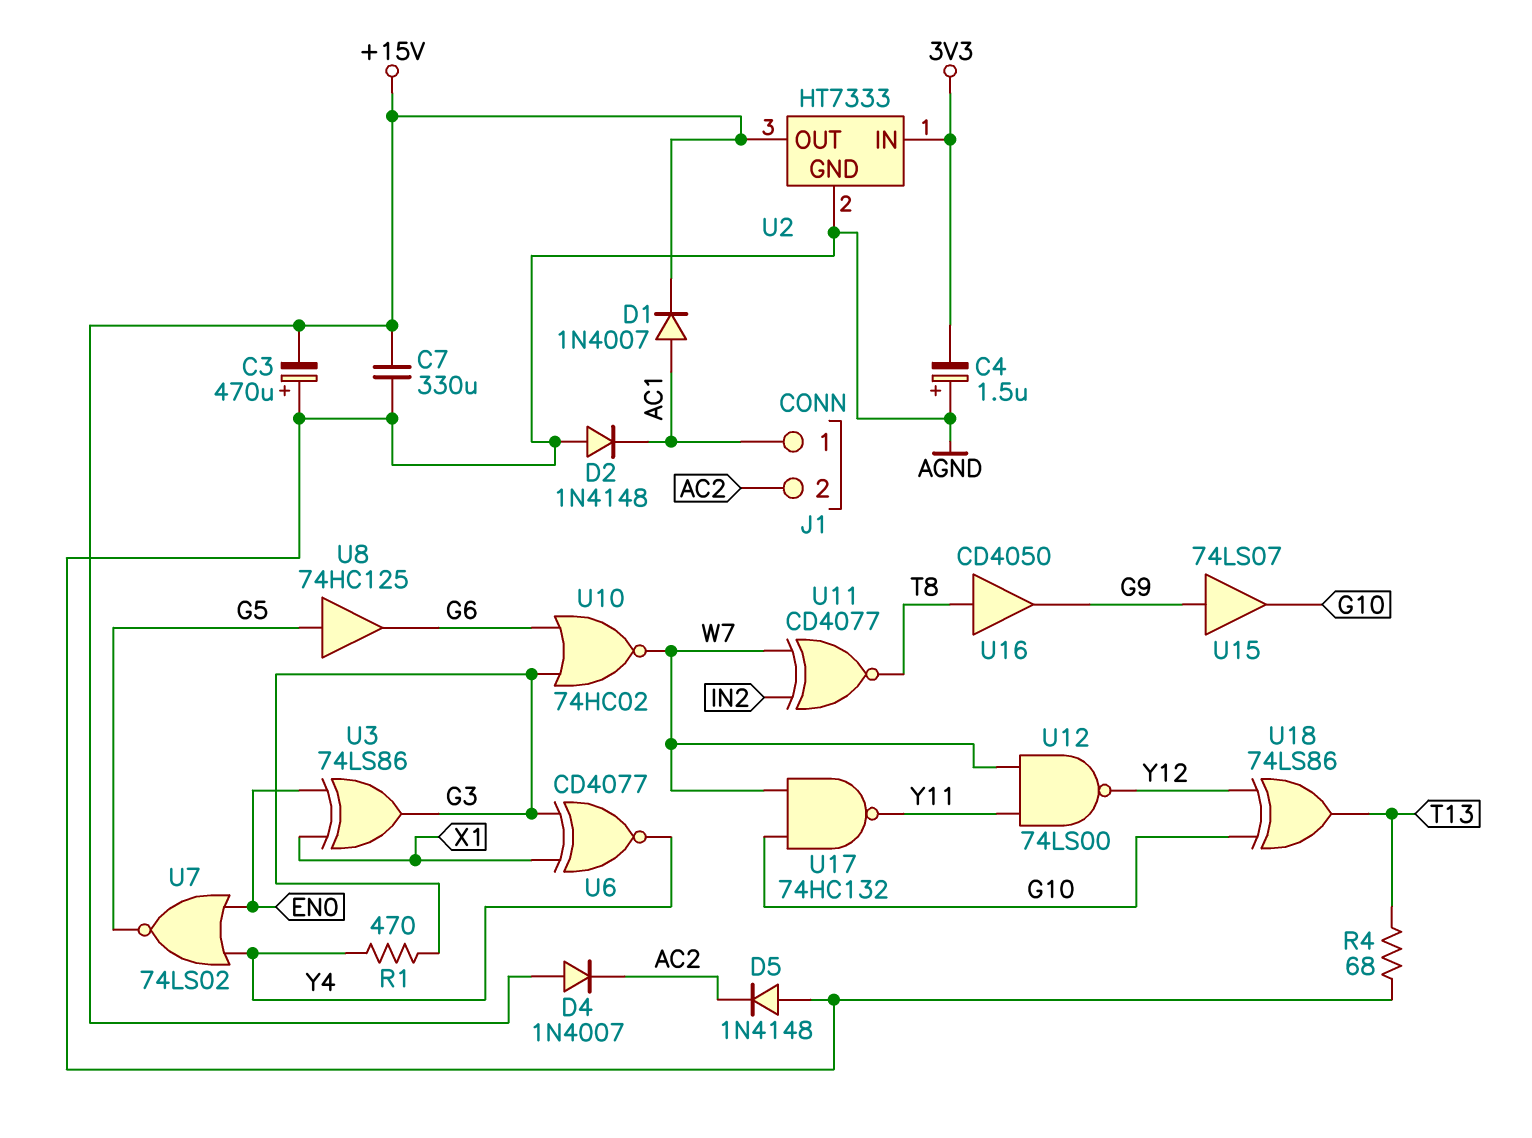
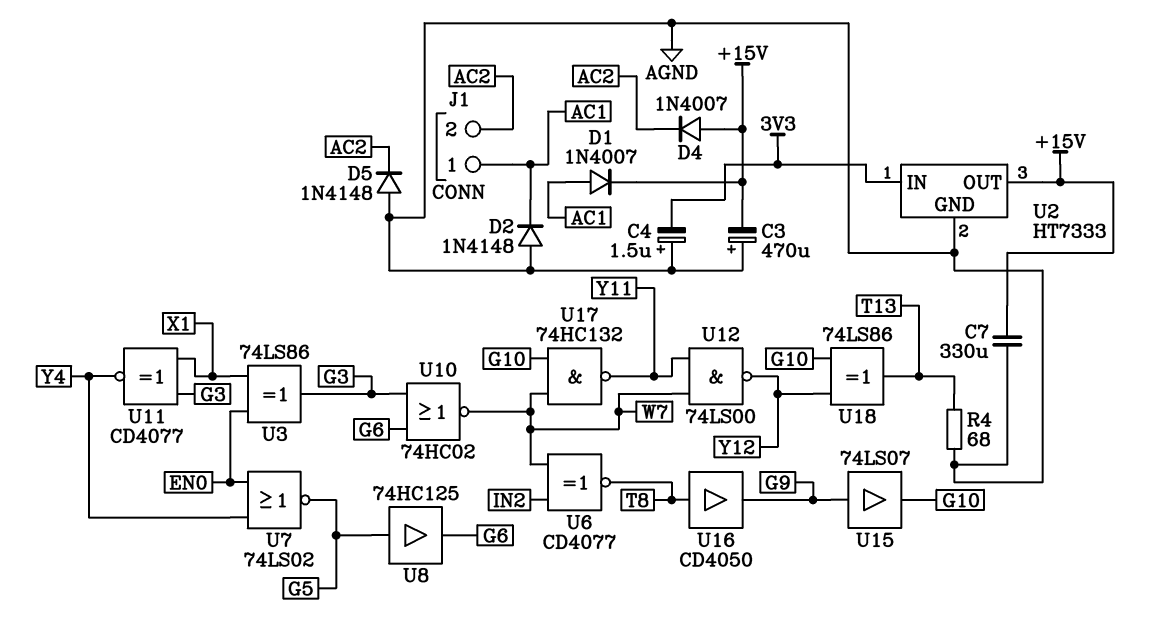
R1: 470 (G3, Y4) -> none
U6: XNOR CD4077 (in G3, in X1, out Y4) -> XNOR CD4077 (in IN2, in W7, out T8)
U11: XNOR CD4077 (in IN2, in W7, out T8) -> XNOR CD4077 (in G3, in X1, out Y4)

